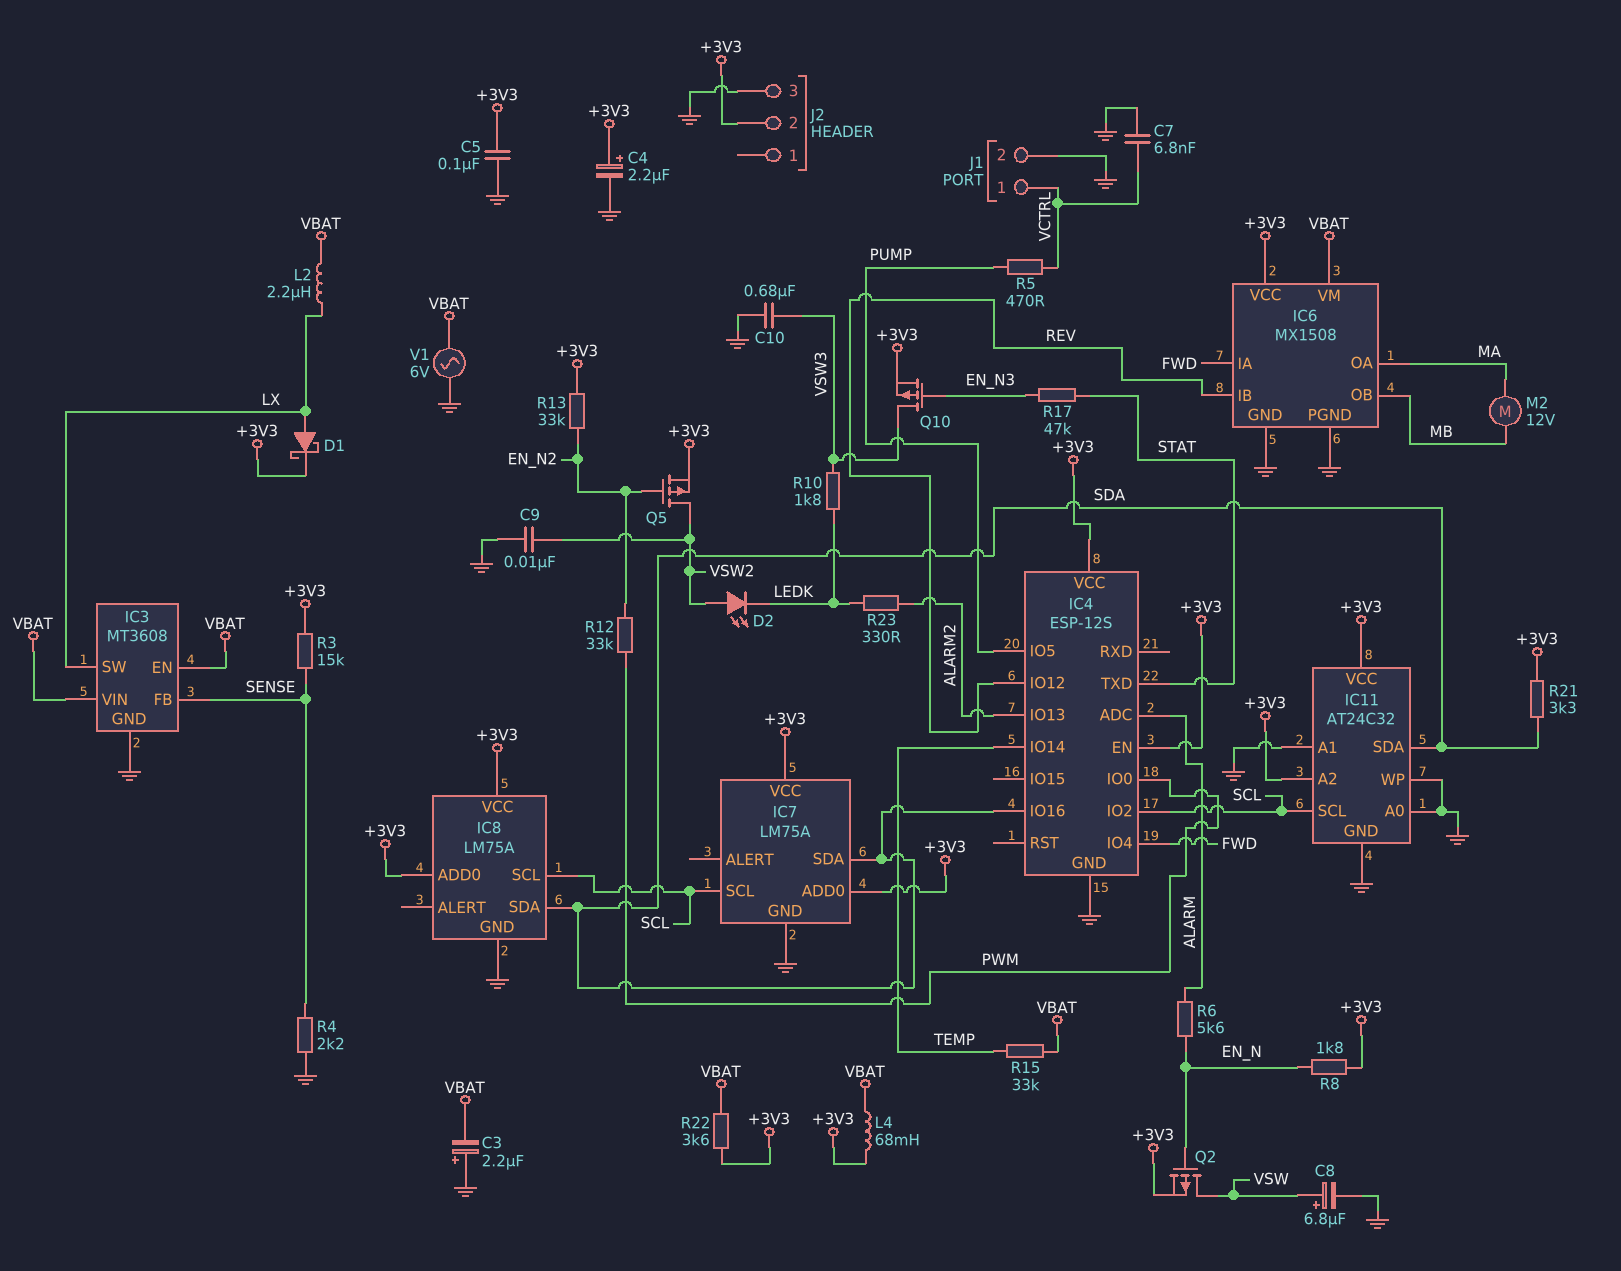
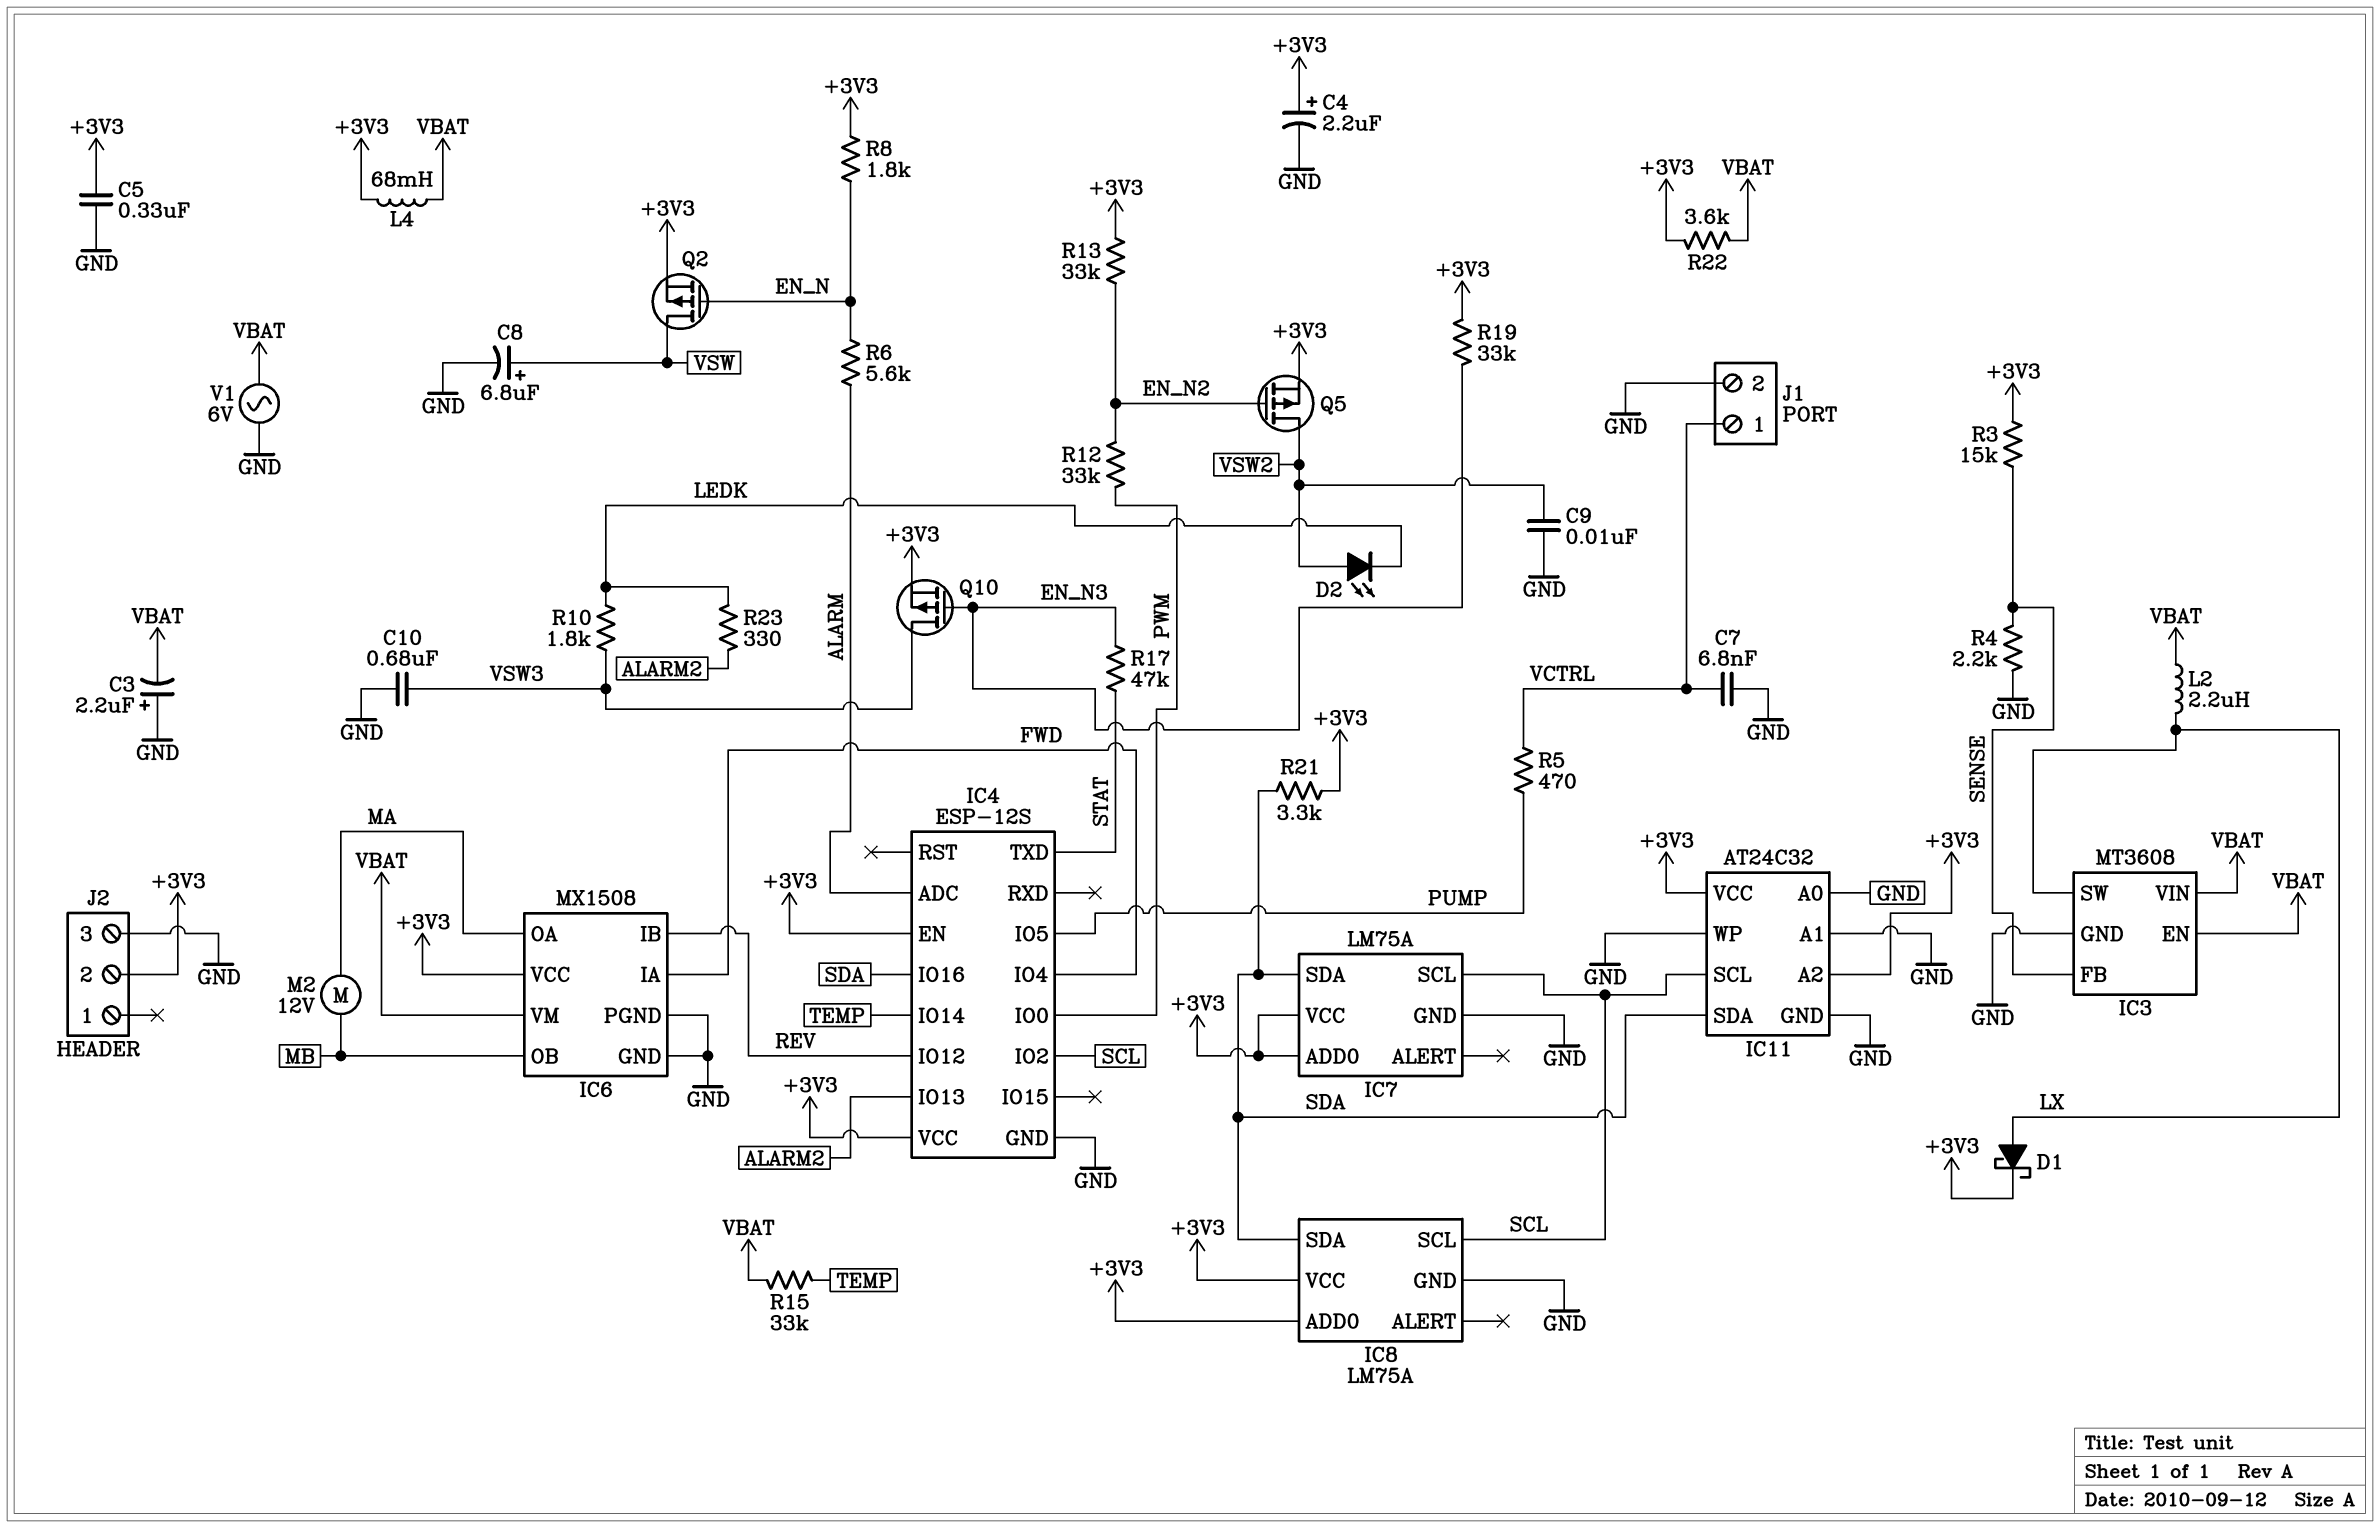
C5: 100nF (+3V3, GND) -> 330nF (+3V3, GND)
R19: none -> 33k (+3V3, EN_N3)

